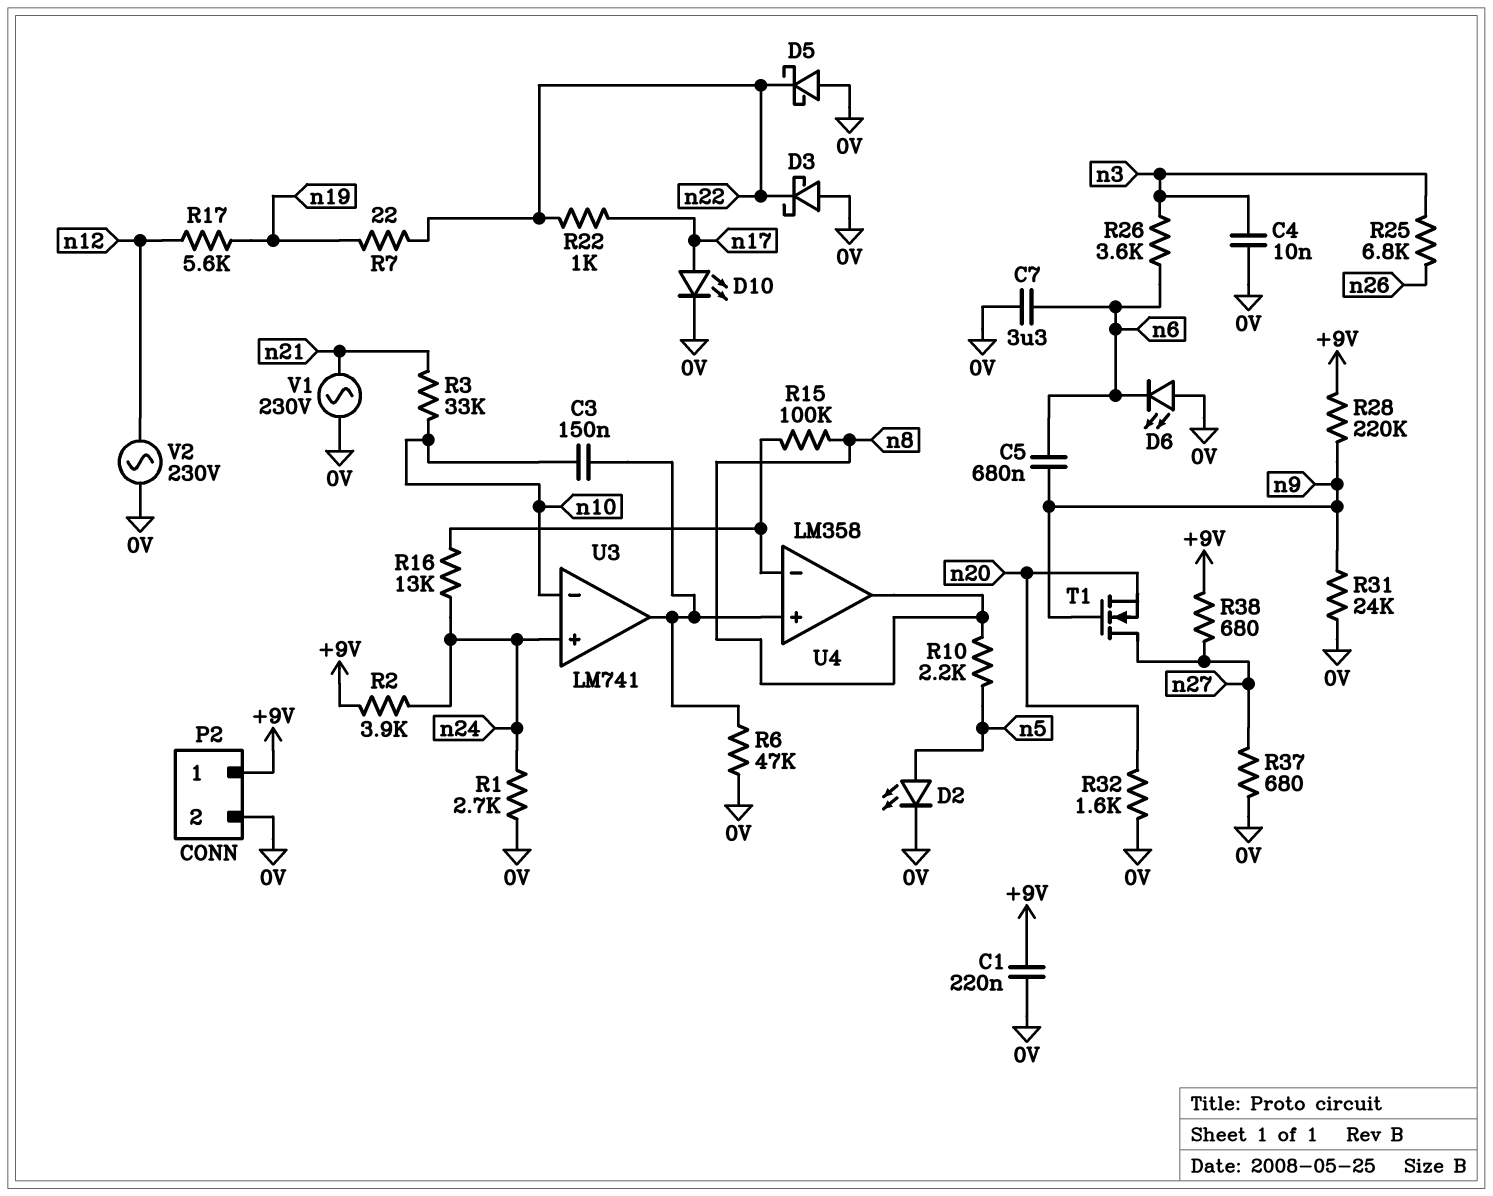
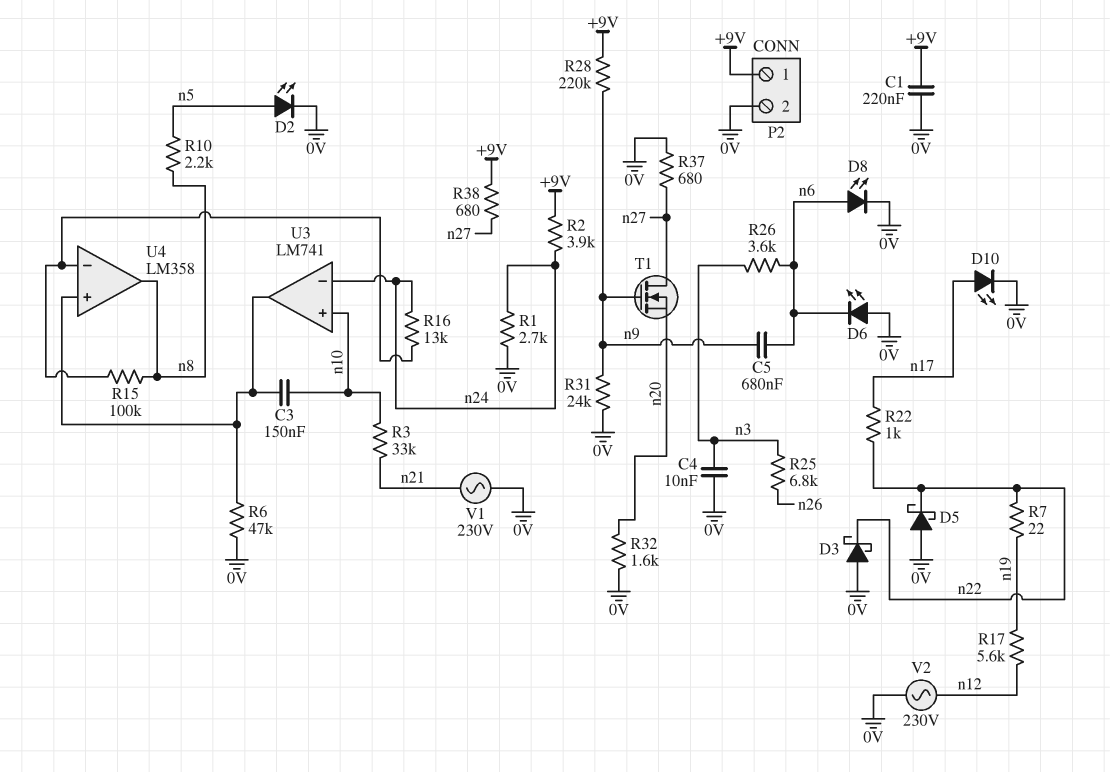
C7: 3.3uF (0V, n6) -> none
D8: none -> LED (A n6, K 0V)
U3 pin in+: n24 -> n10
U3 pin in-: n10 -> n24

